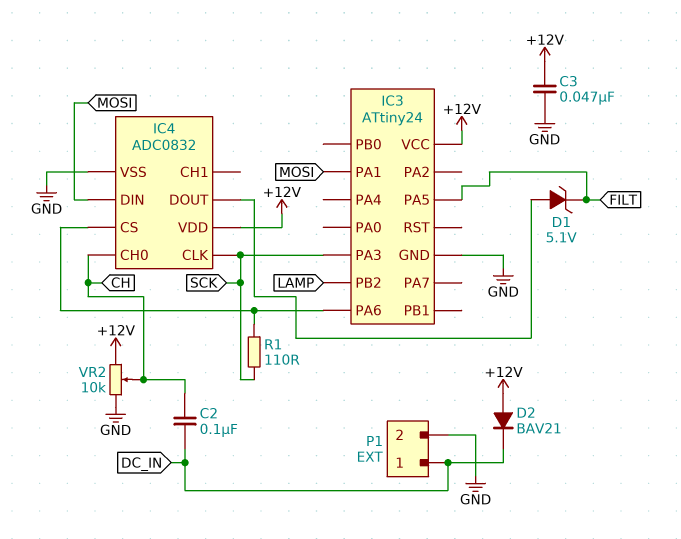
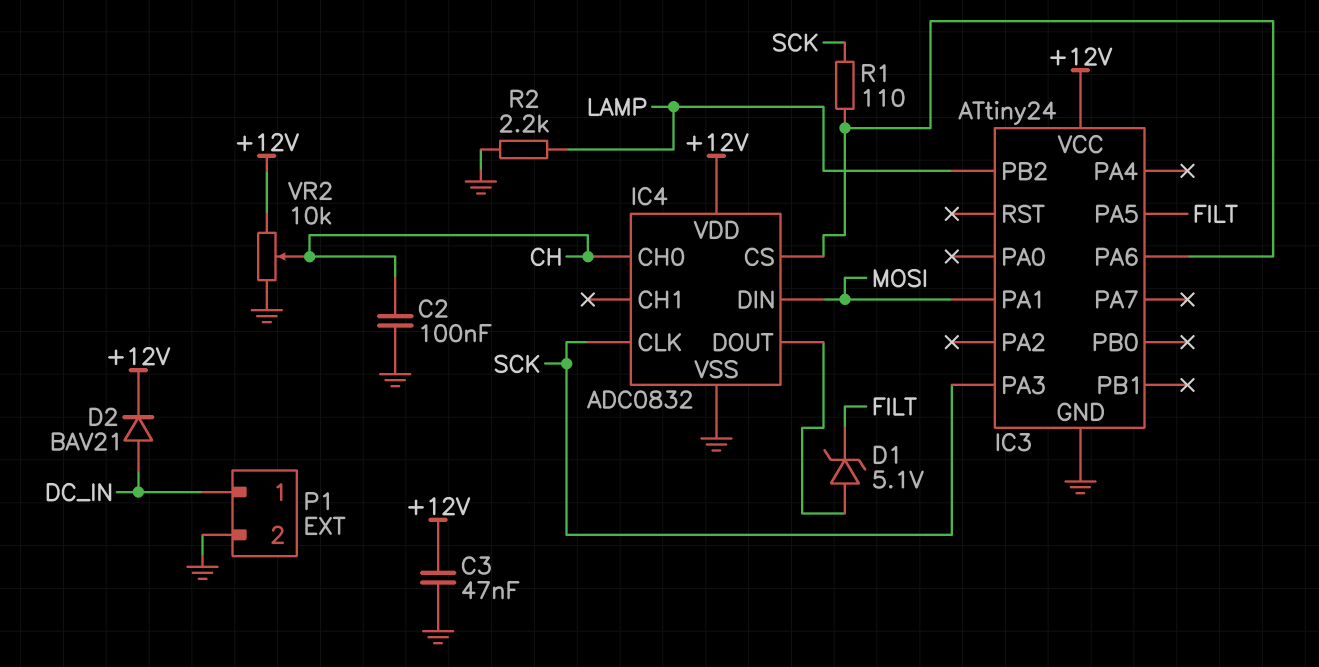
C2: 100nF (CH, DC_IN) -> 100nF (CH, GND)
D2: diode BAV21 (A +12V, K DC_IN) -> diode BAV21 (A DC_IN, K +12V)
R2: none -> 2.2k (GND, LAMP)

